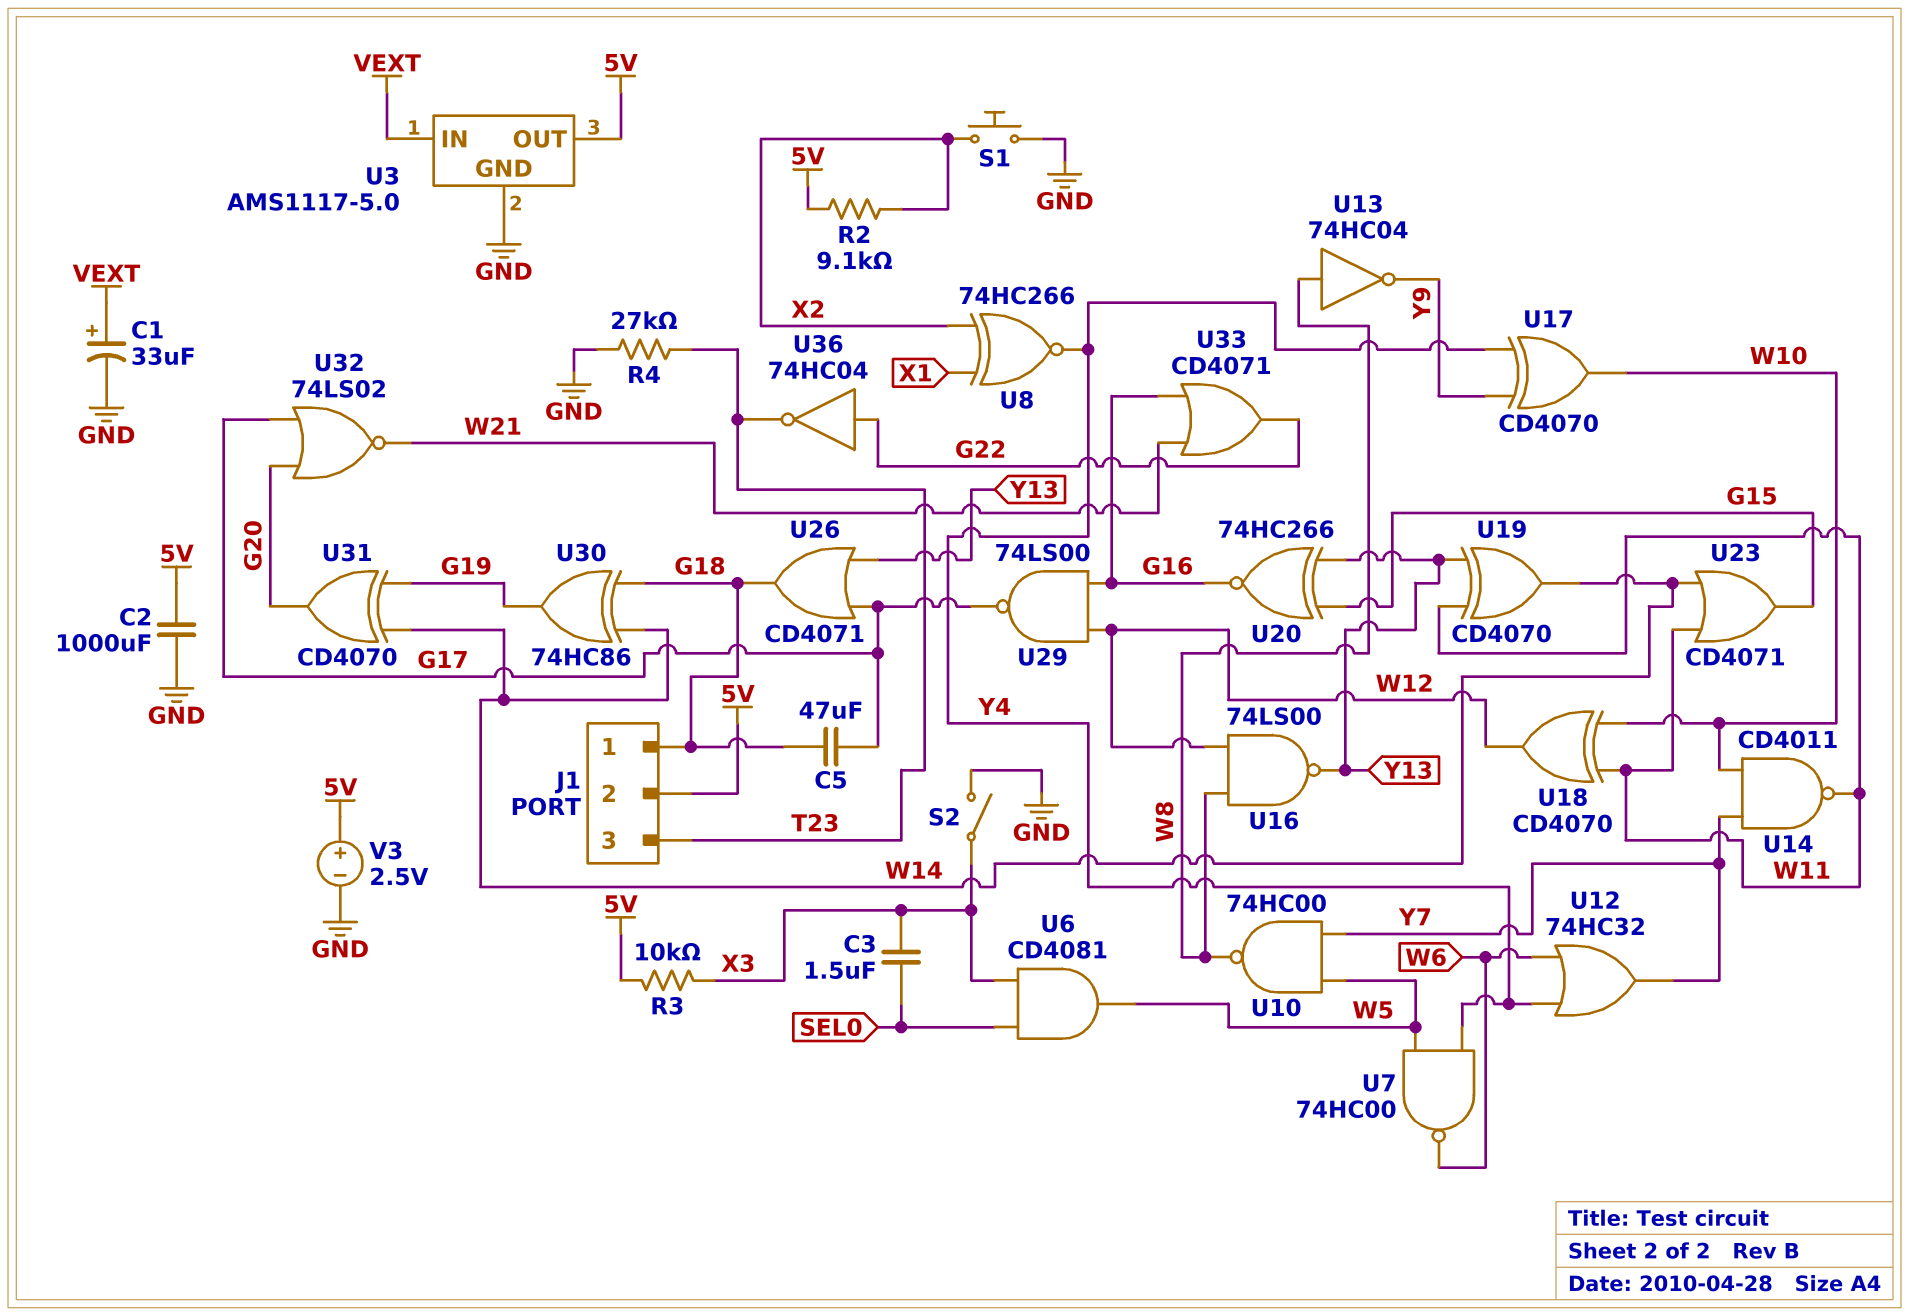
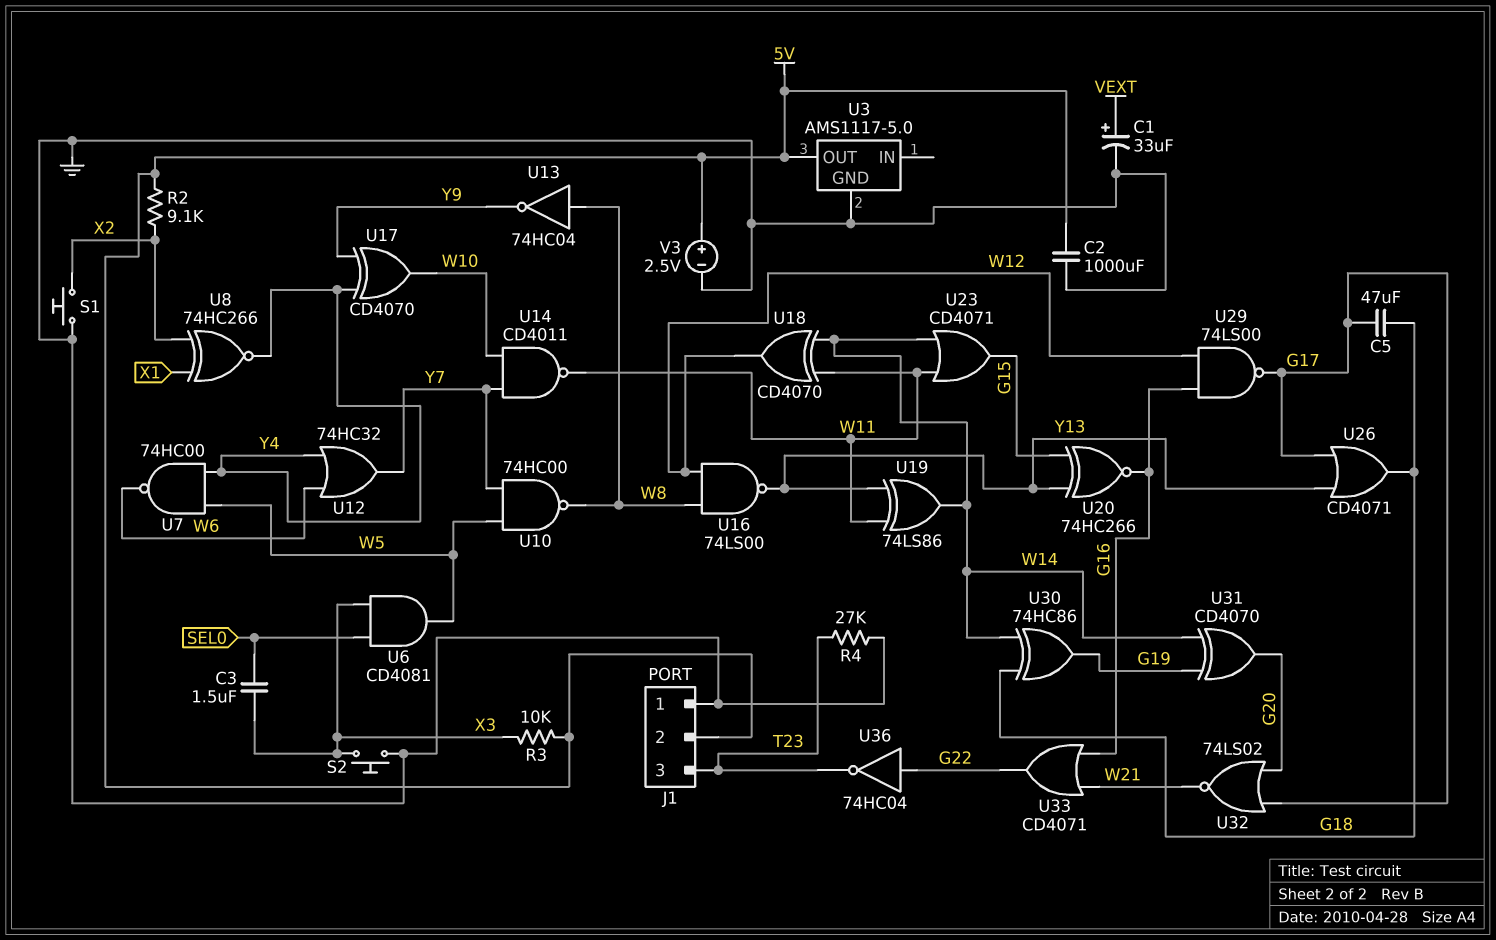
J1 pin 1: G18 -> GND
S2: switch (GND, X3) -> button (GND, X3)
U3 pin IN: VEXT -> none
U18: XOR CD4070 (in W10, in W11, out W12) -> XOR CD4070 (in W11, in W14, out W12)
U19: XOR CD4070 (in W11, in Y13, out W14) -> XOR 74LS86 (in W11, in Y13, out W14)

